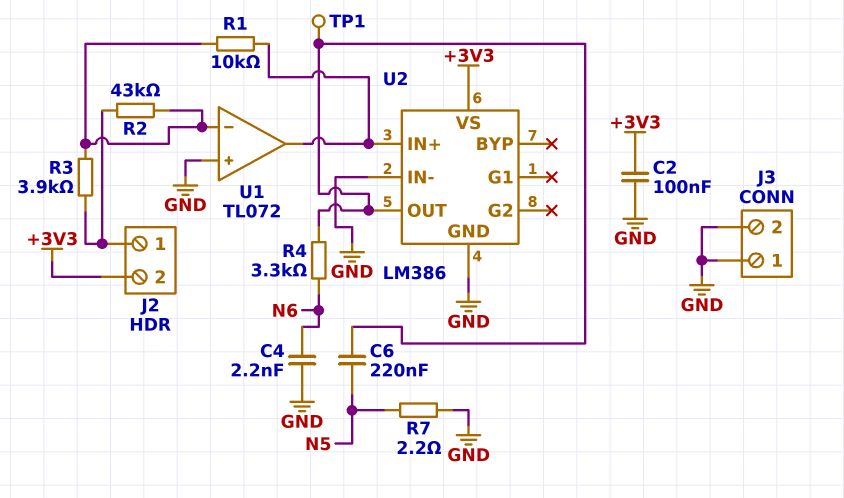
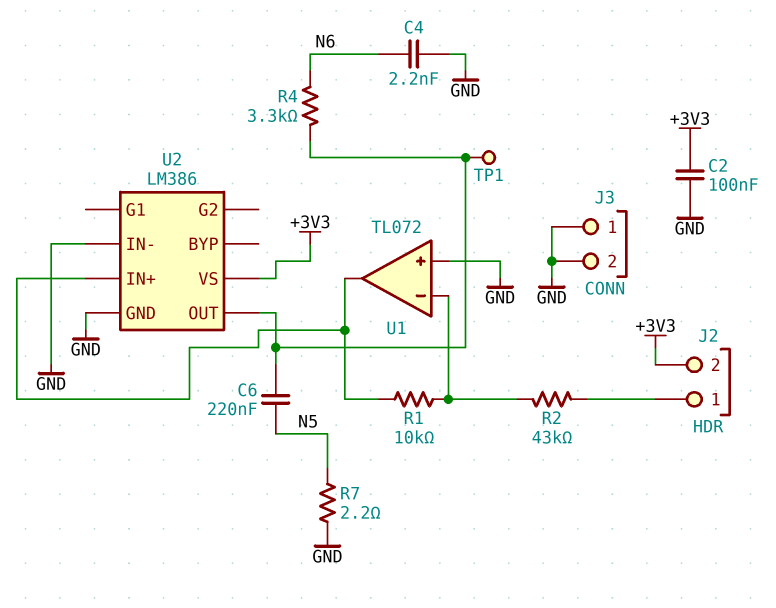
R3: 3.9k (J2/1, U1/in-) -> none

